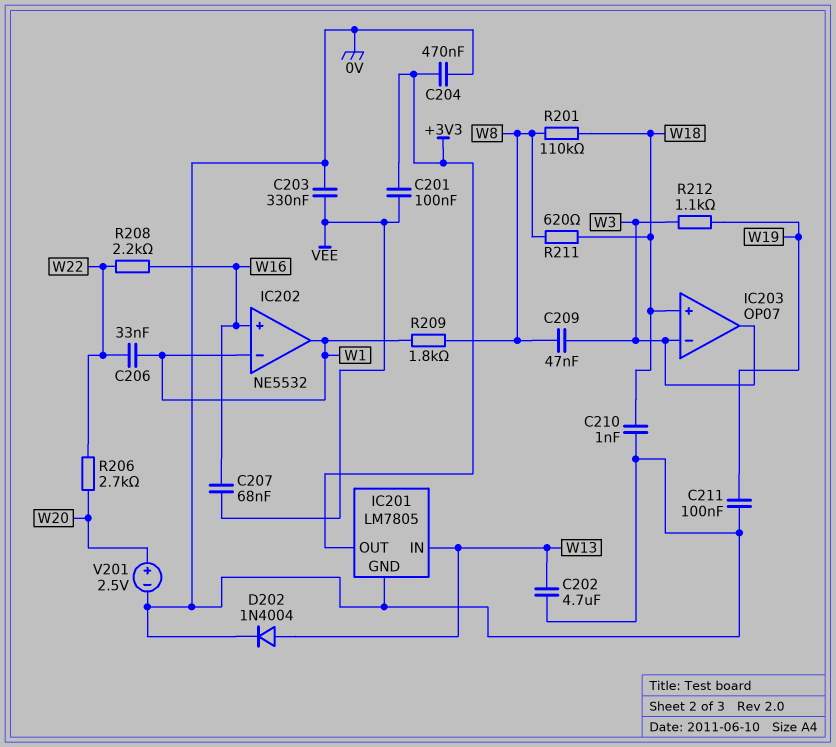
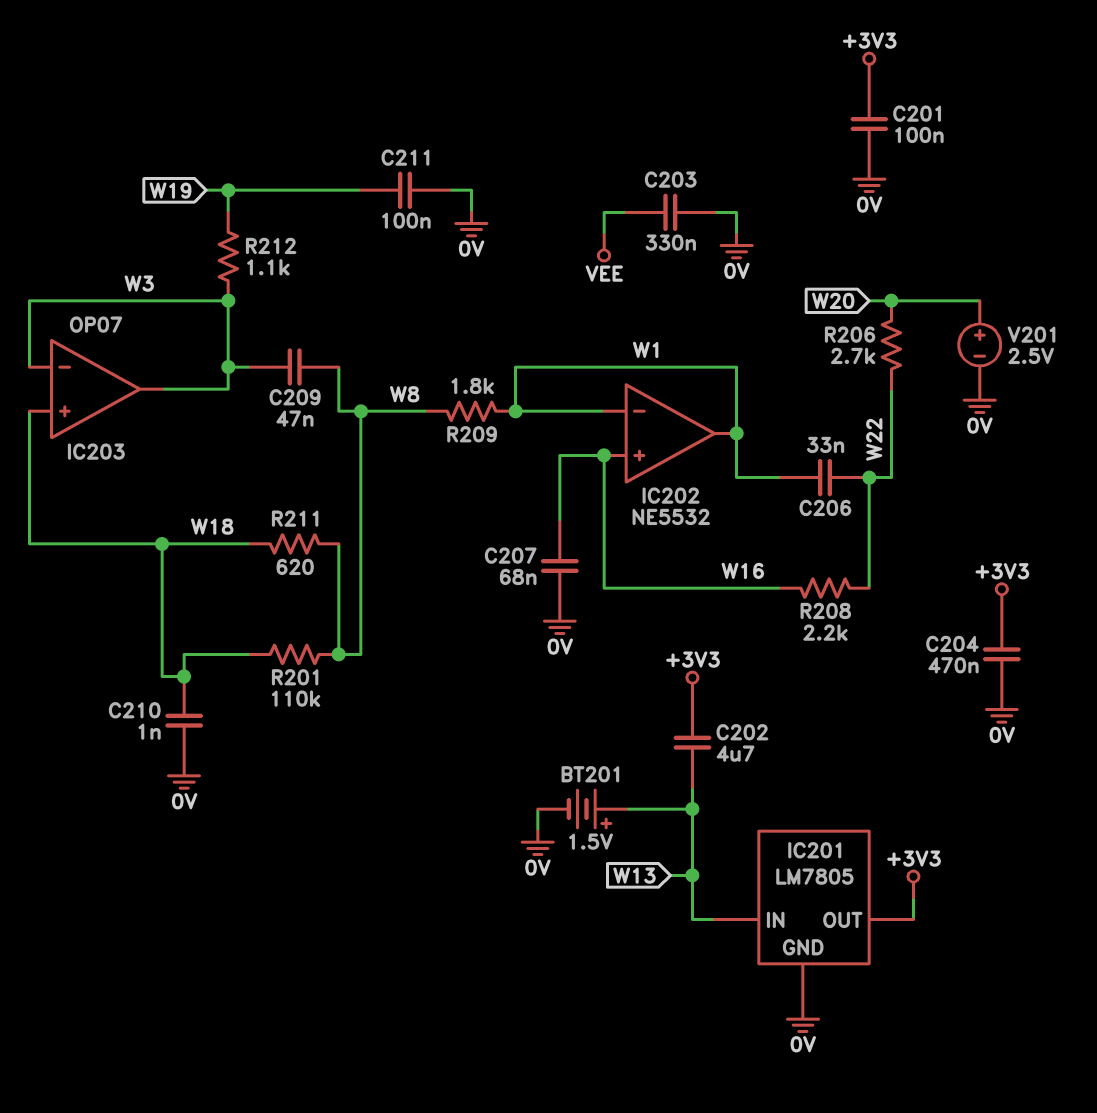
BT201: none -> 1.5V (plus W13, minus 0V)
C201: 100nF (+3V3, VEE) -> 100nF (+3V3, 0V)
C202: 4.7uF (0V, W13) -> 4.7uF (+3V3, W13)
C207: 68nF (VEE, W16) -> 68nF (0V, W16)
D202: diode 1N4004 (A W13, K 0V) -> none

